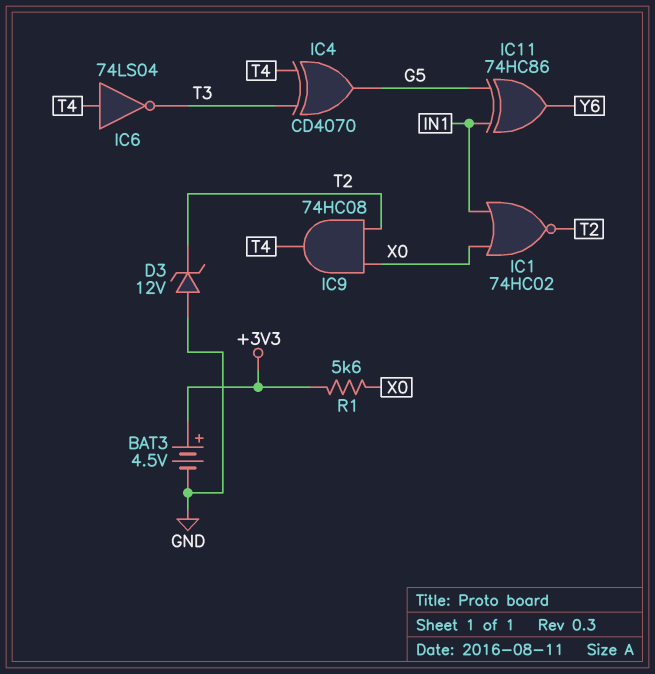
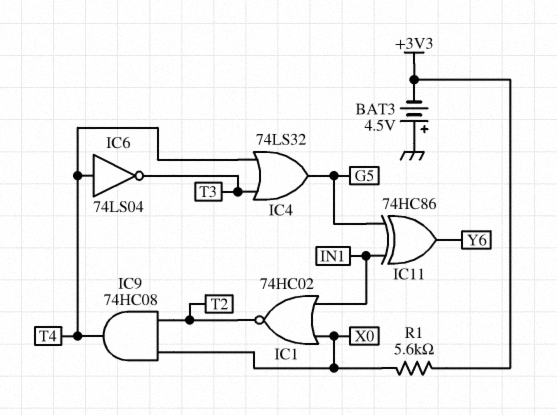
BAT3: 4.5V (plus +3V3, minus GND) -> 4.5V (plus GND, minus +3V3)
D3: zener 12V (A GND, K T2) -> none
IC4: XOR CD4070 (in T3, in T4, out G5) -> OR 74LS32 (in T3, in T4, out G5)

